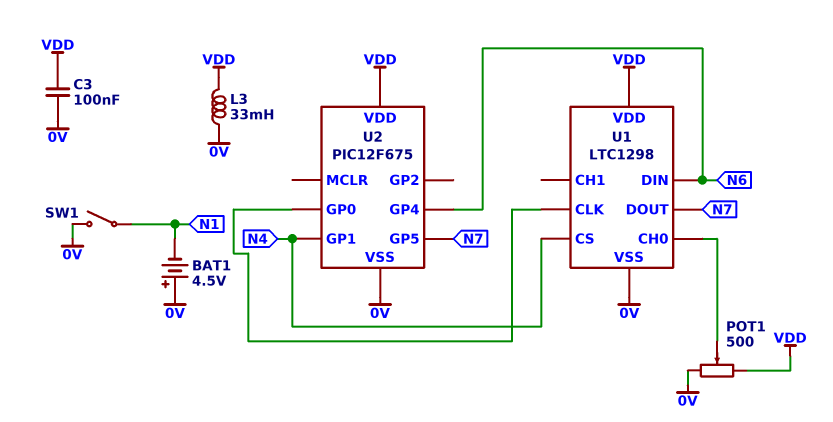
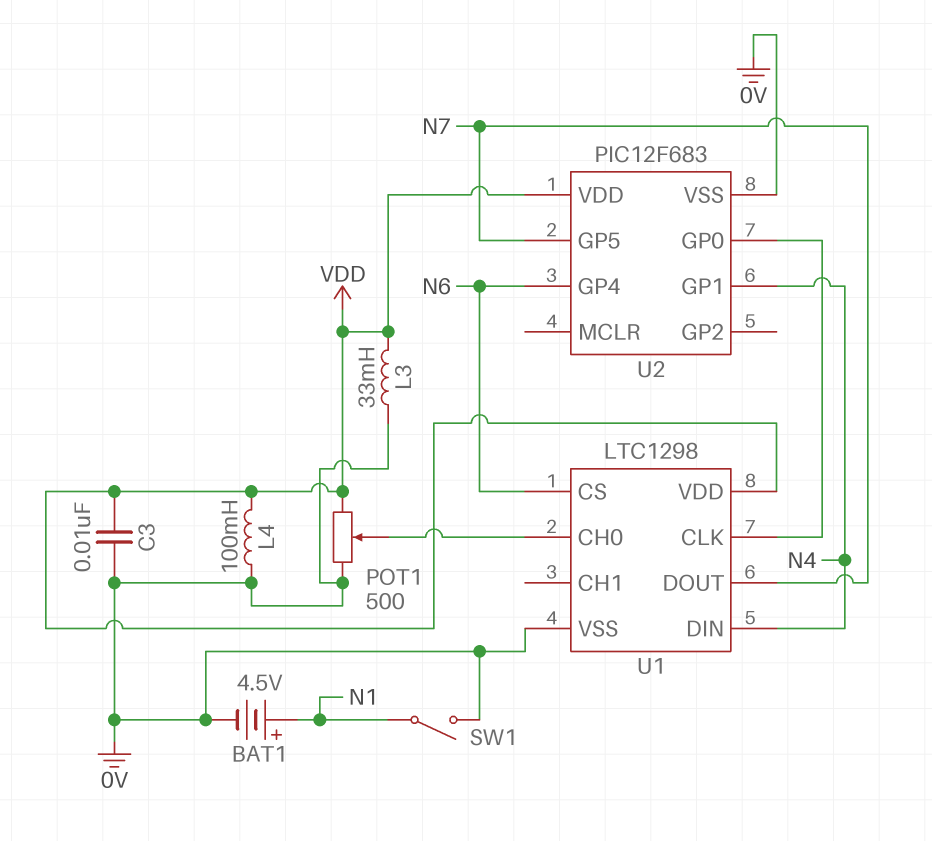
BAT1: 4.5V (plus 0V, minus N1) -> 4.5V (plus N1, minus 0V)
C3: 100nF (0V, VDD) -> 10nF (0V, VDD)
L4: none -> 100mH (0V, VDD)
U1 pin CS: N4 -> N6
U1 pin DIN: N6 -> N4
U2: PIC12F675 -> PIC12F683

